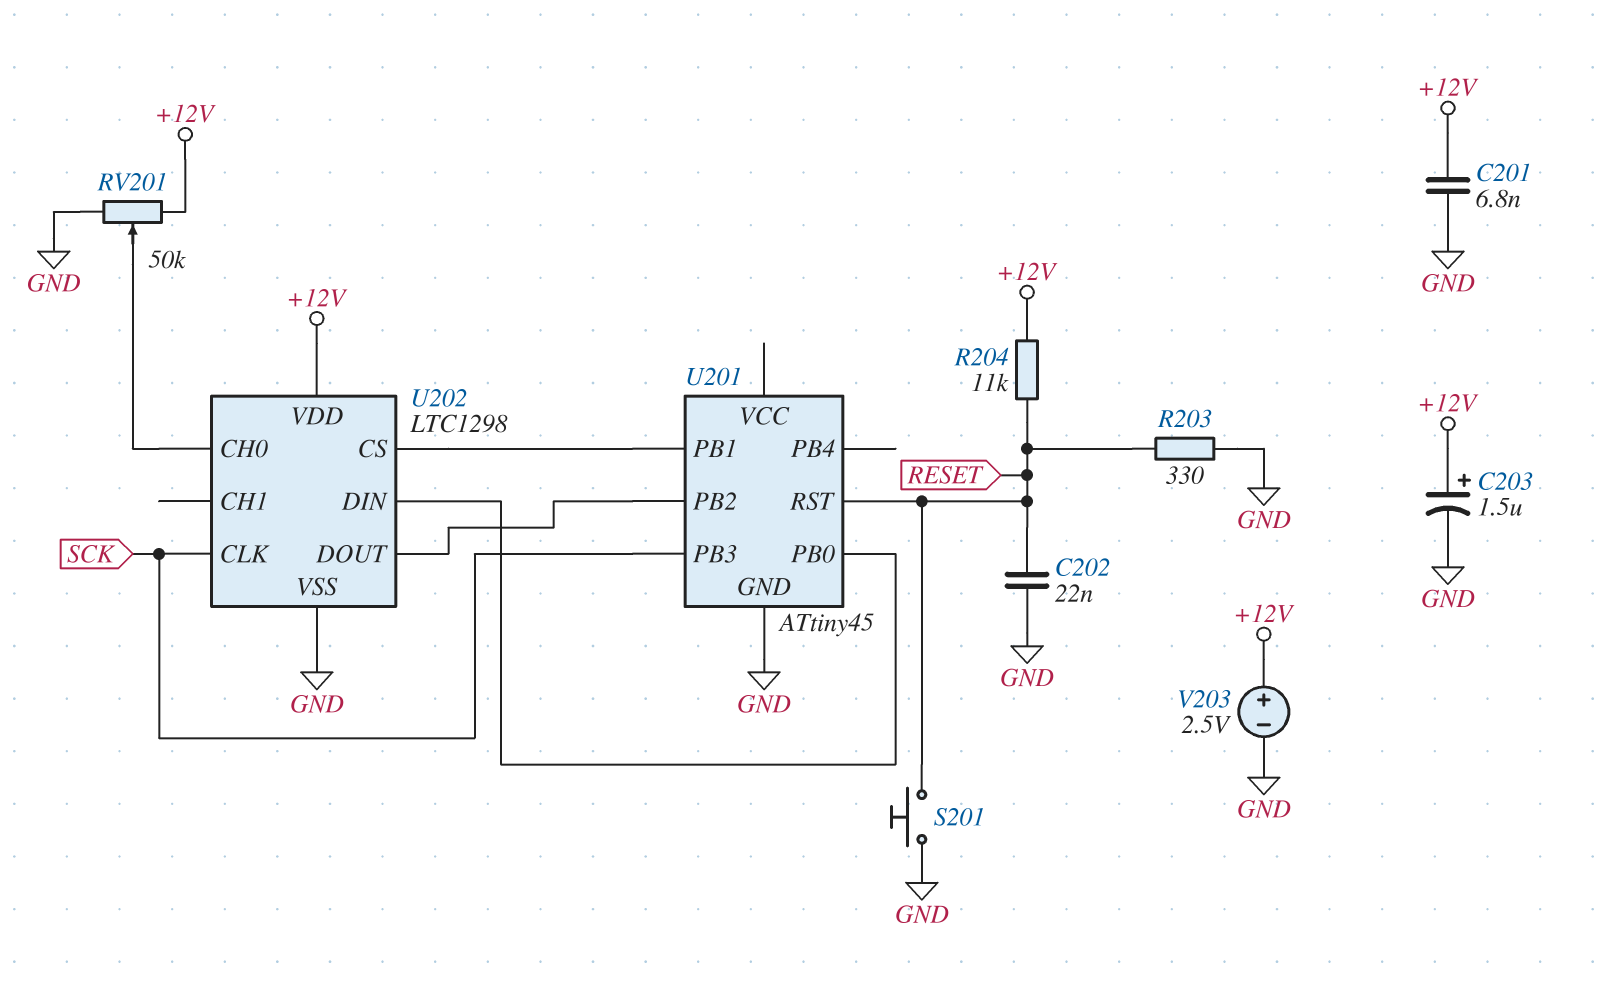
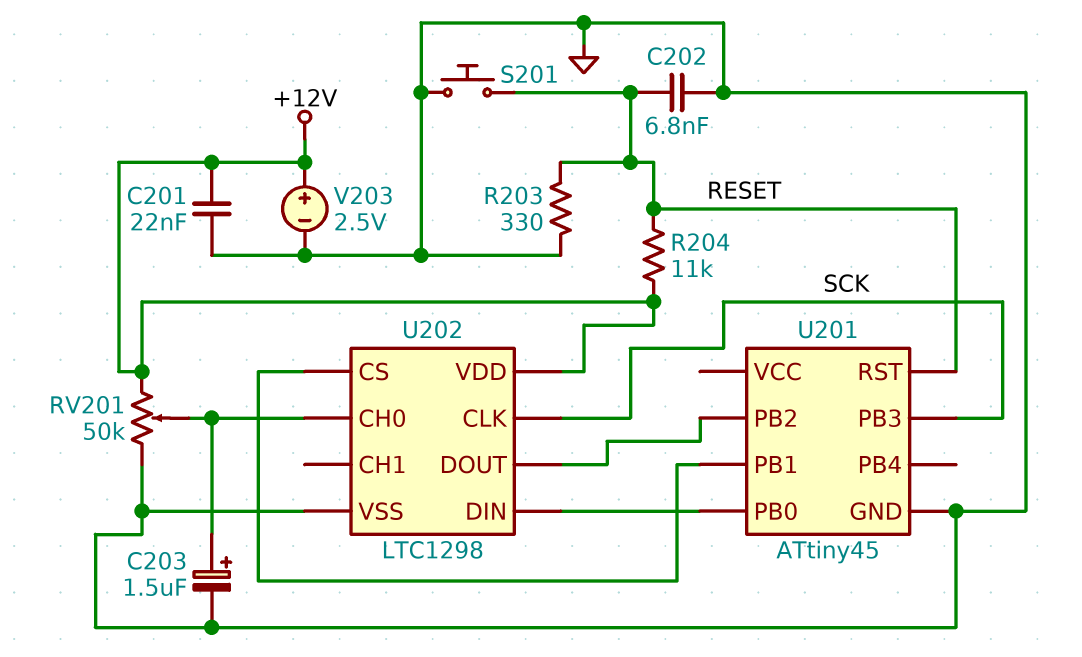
C201: 6.8nF (+12V, GND) -> 22nF (+12V, GND)
C202: 22nF (GND, RESET) -> 6.8nF (GND, RESET)
C203: 1.5uF (plus +12V, minus GND) -> 1.5uF (plus U202/CH0, minus GND)

